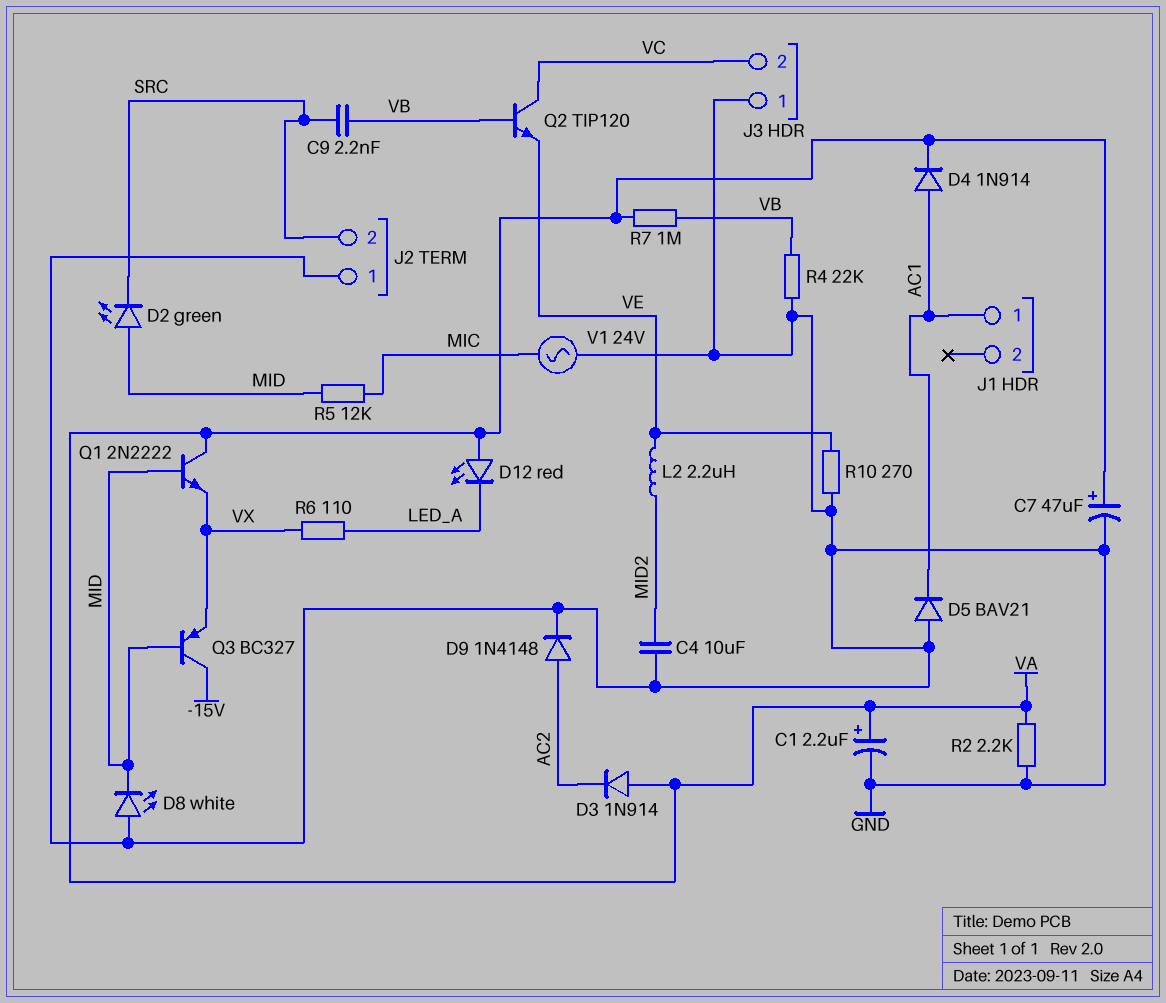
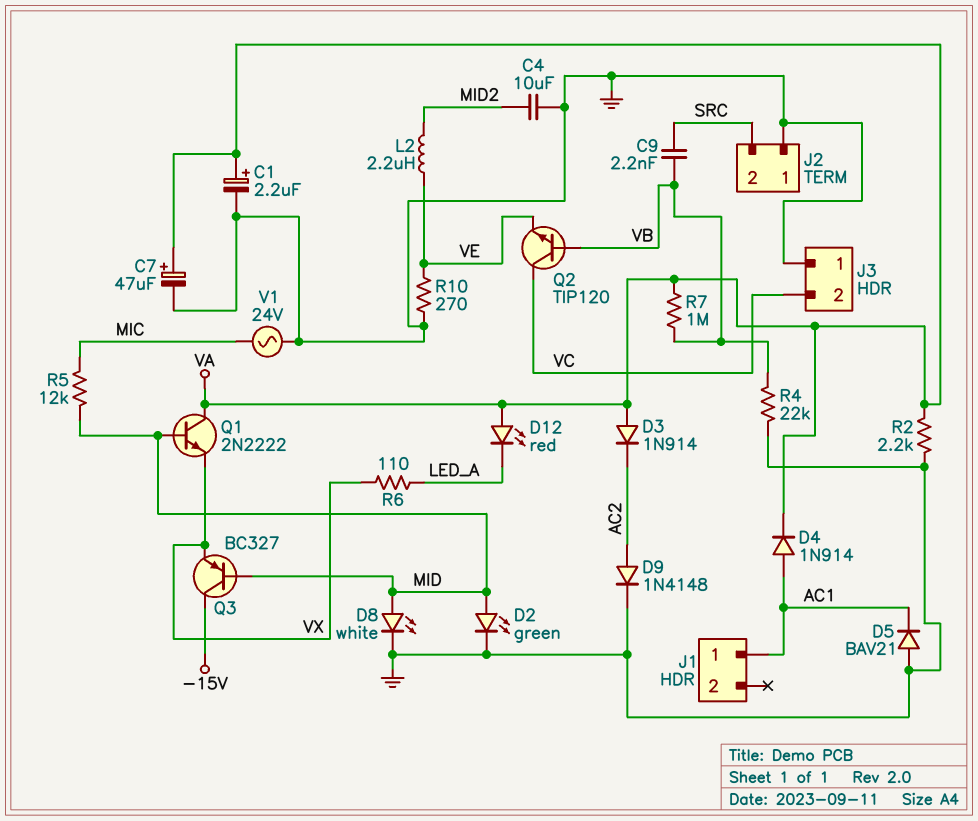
D2: LED green (A MID, K SRC) -> LED green (A MID, K GND)
D8: LED white (A GND, K MID) -> LED white (A MID, K GND)

